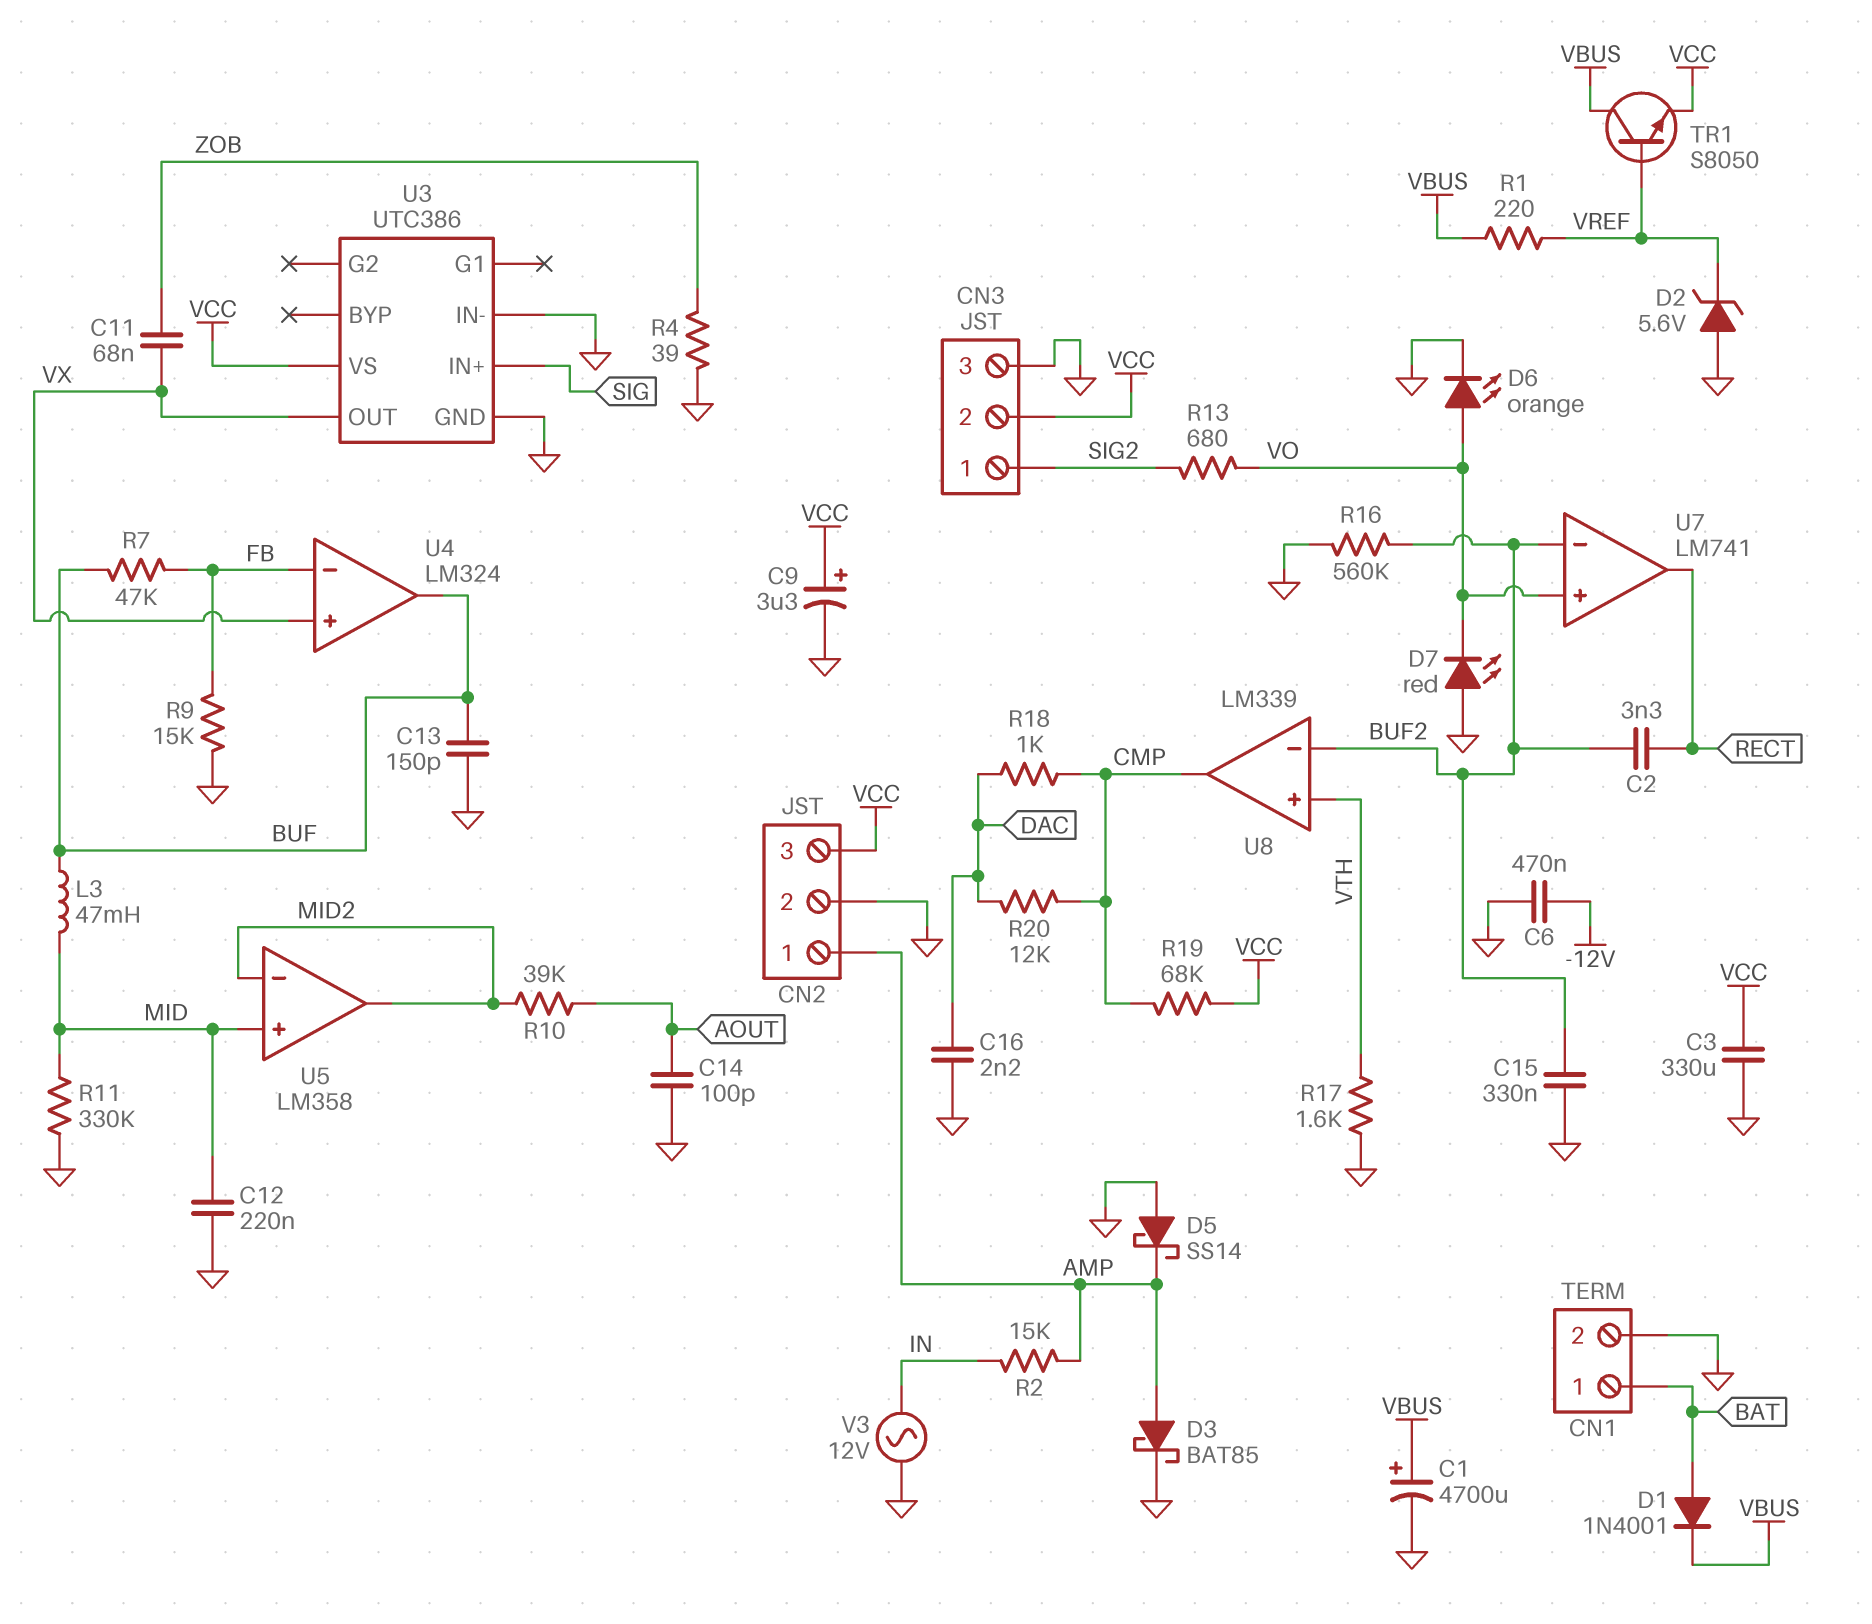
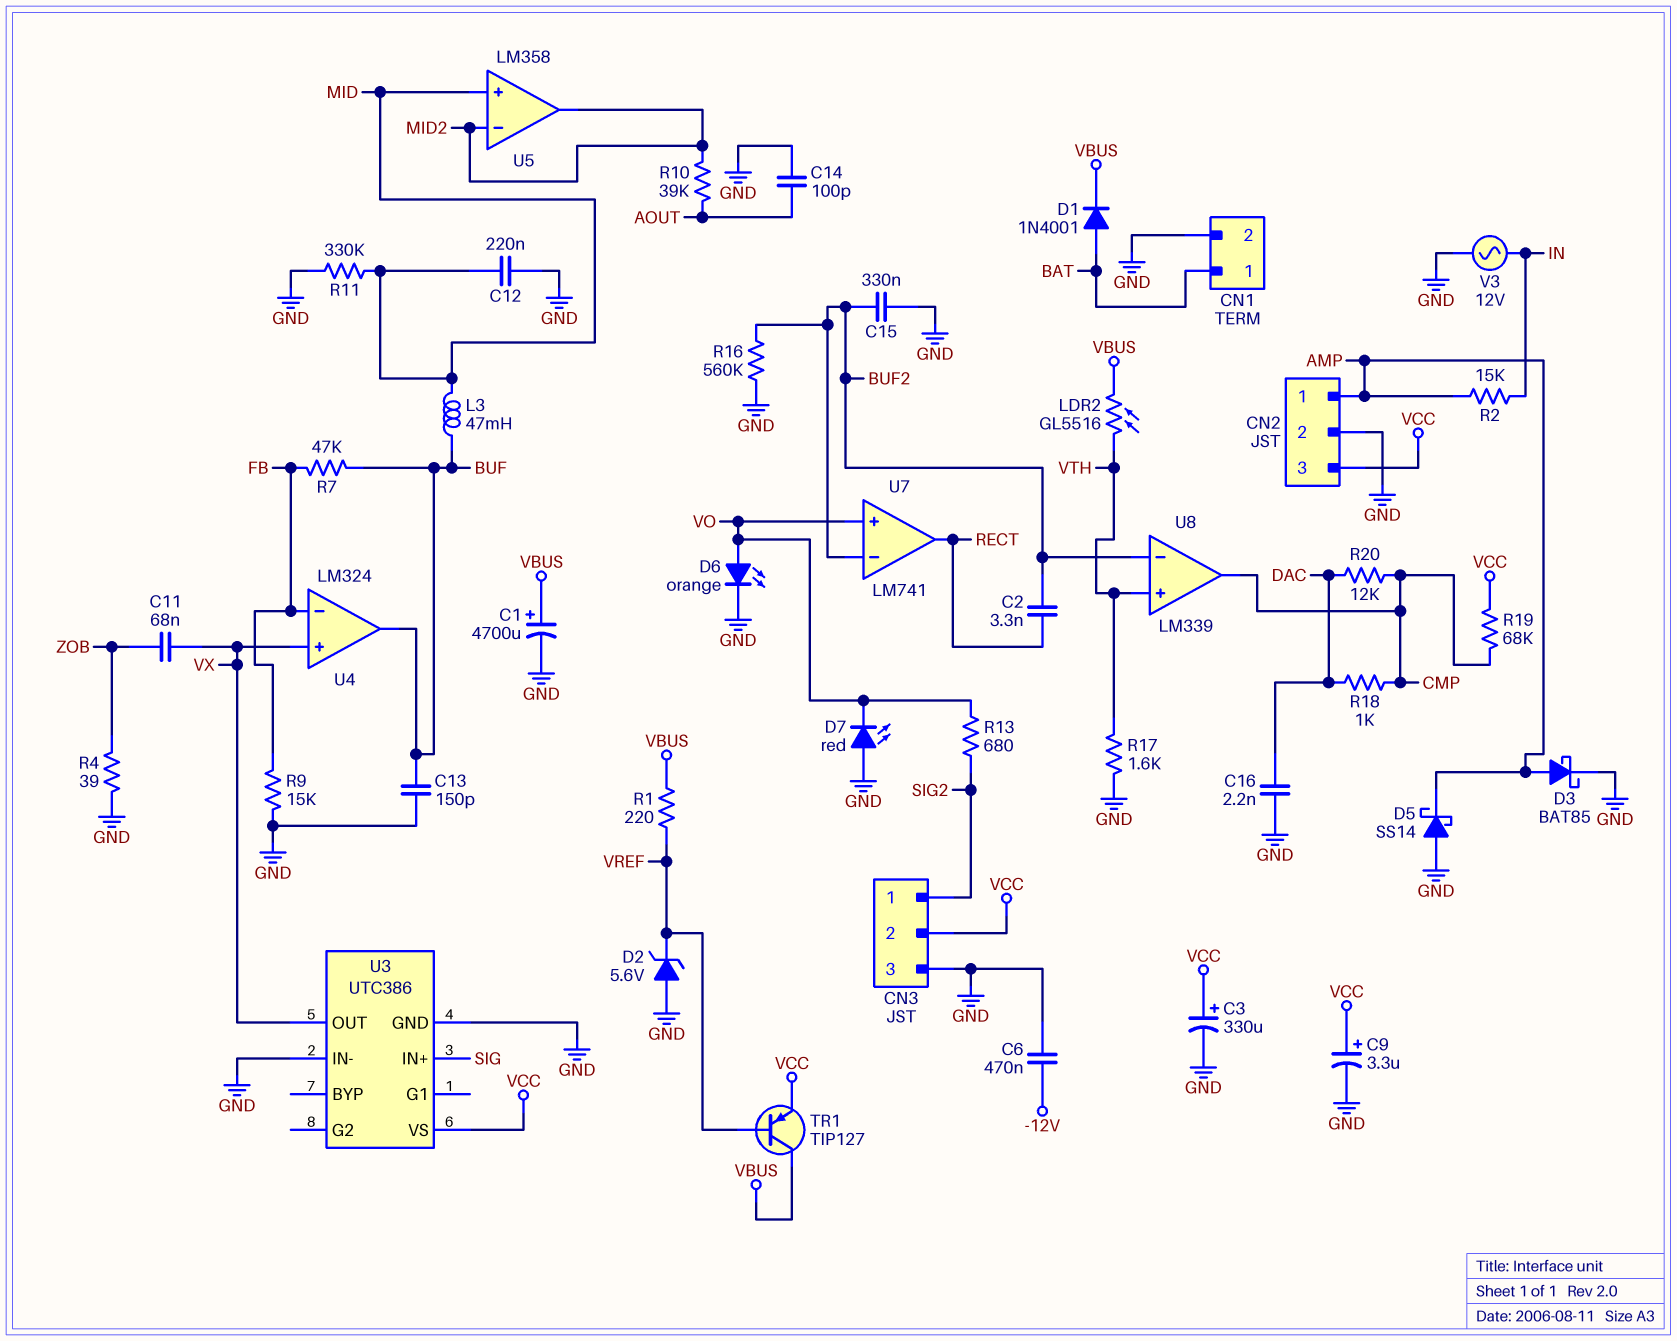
C3: 330uF (GND, VCC) -> 330uF (plus VCC, minus GND)
LDR2: none -> GL5516 (VBUS, VTH)
TR1: NPN S8050 (B VREF, C VBUS, E VCC) -> PNP TIP127 (B VREF, C VBUS, E VCC)

